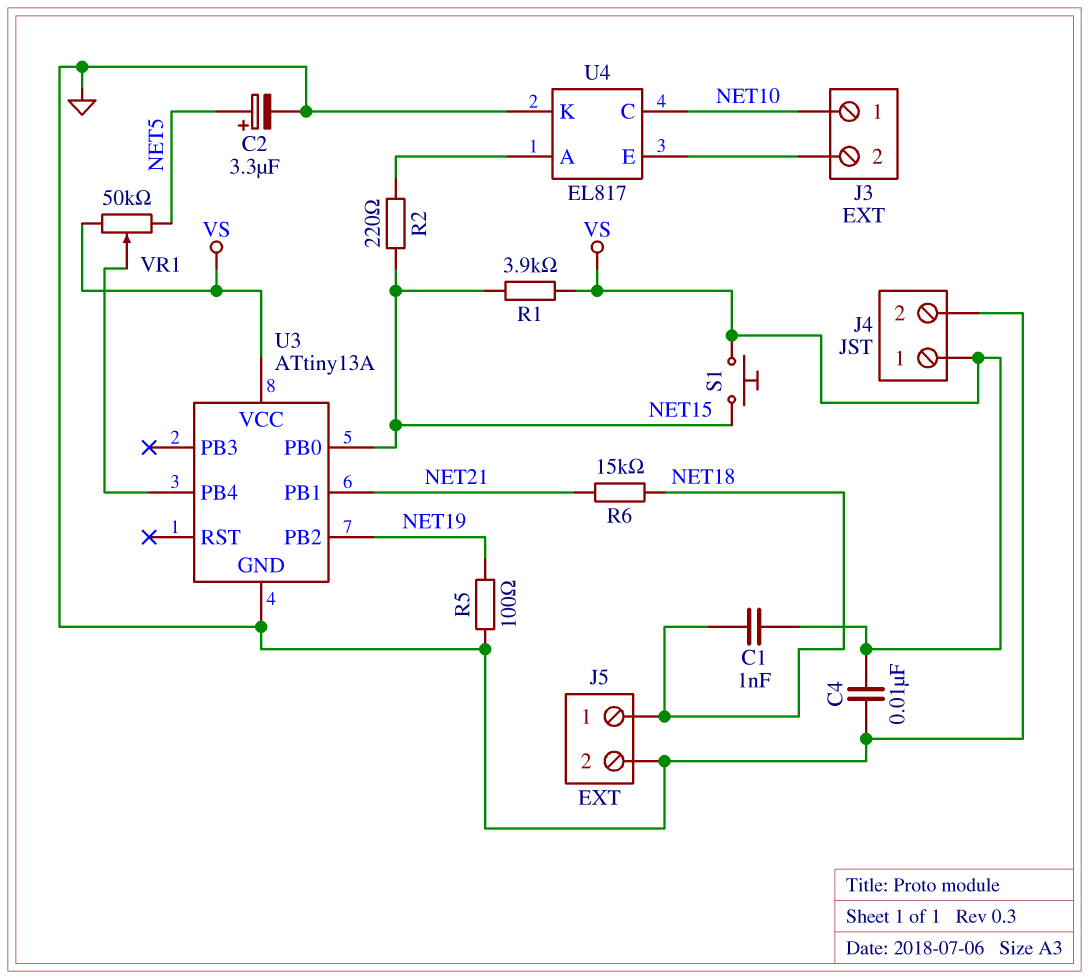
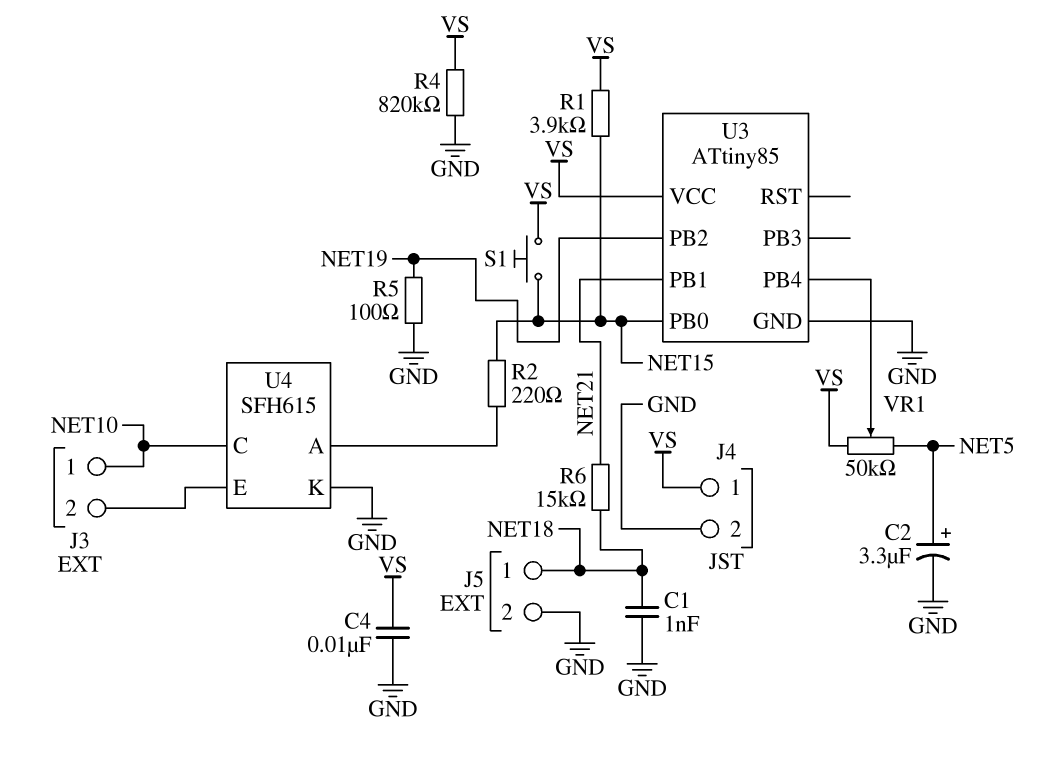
C1: 1nF (NET18, VS) -> 1nF (GND, NET18)
R4: none -> 820k (GND, VS)
U3: ATtiny13A -> ATtiny85
U4: EL817 -> SFH615

